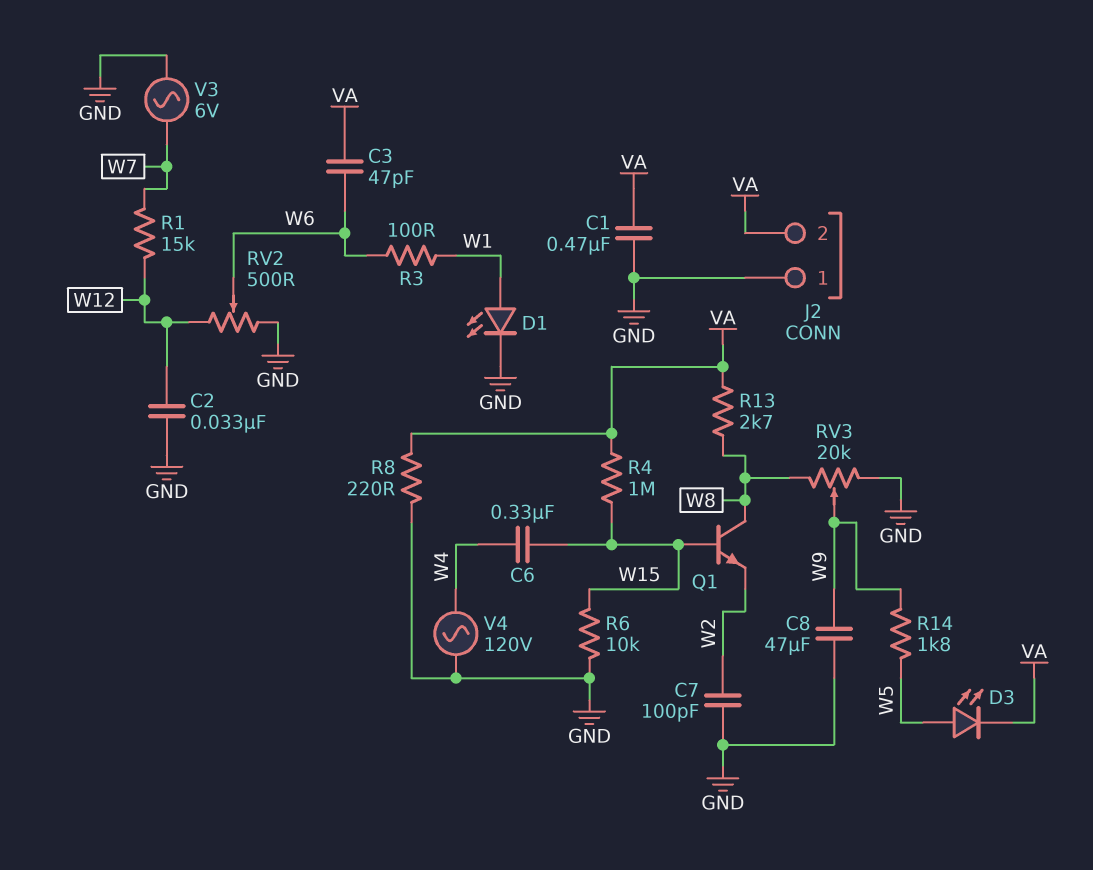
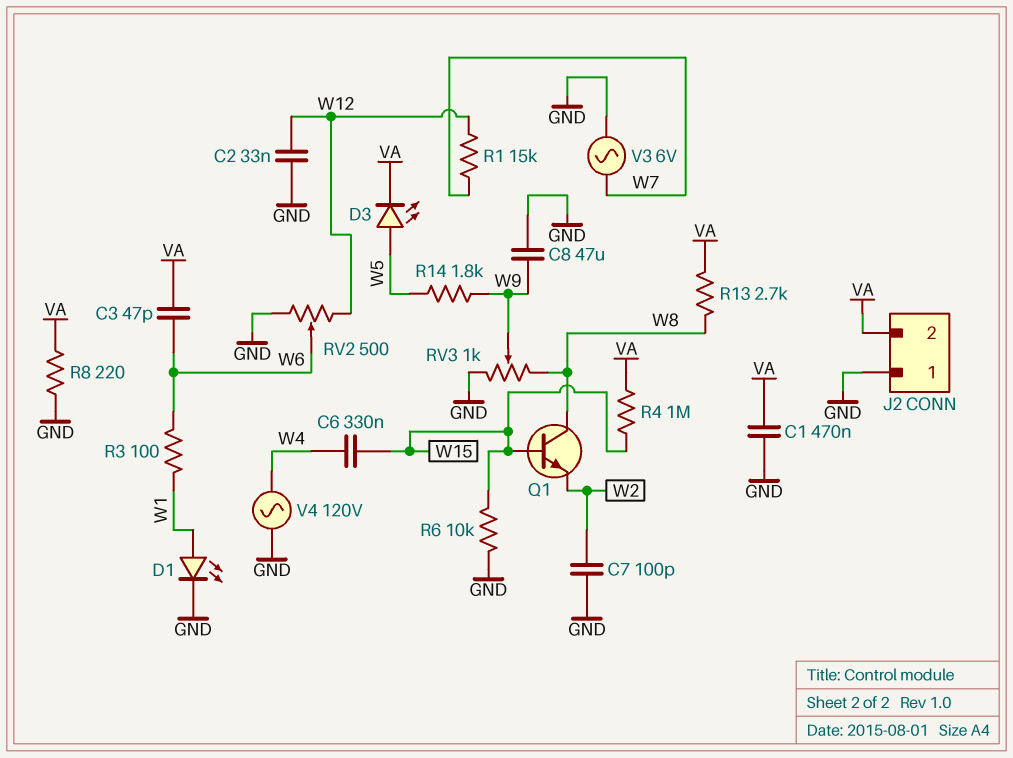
RV3: 20k (GND, W8, wiper W9) -> 1k (GND, W8, wiper W9)

